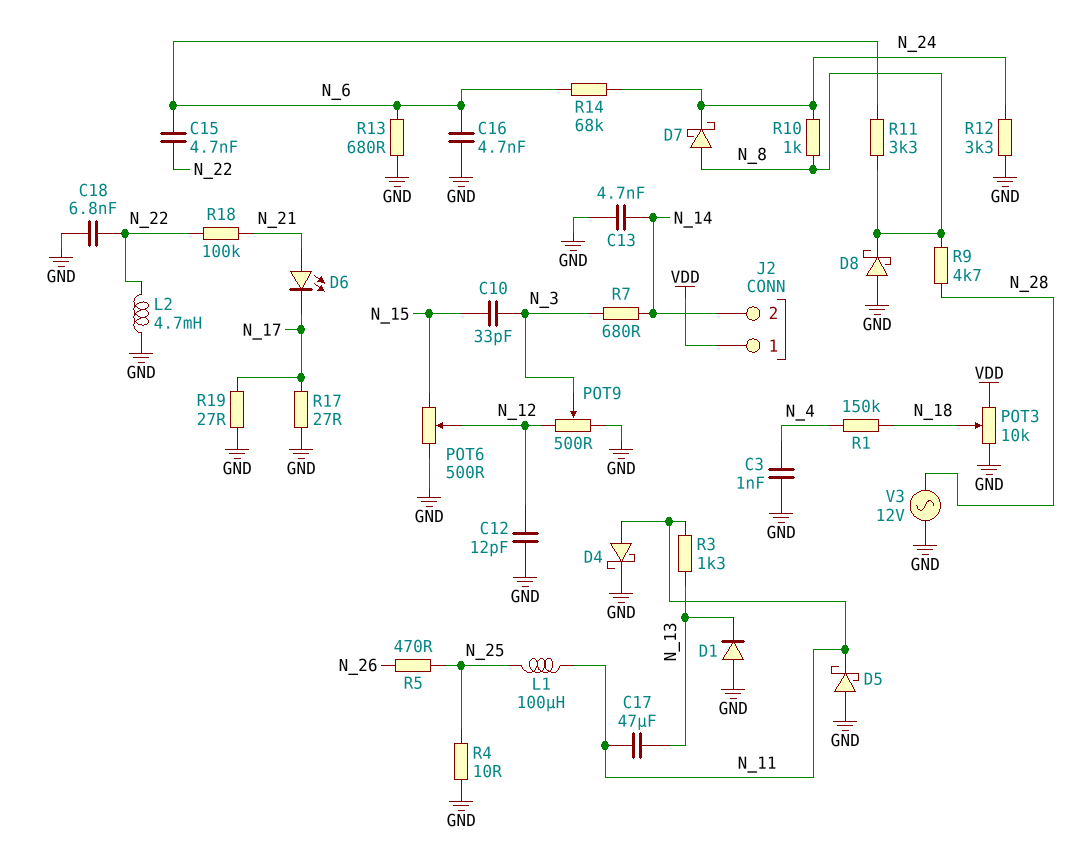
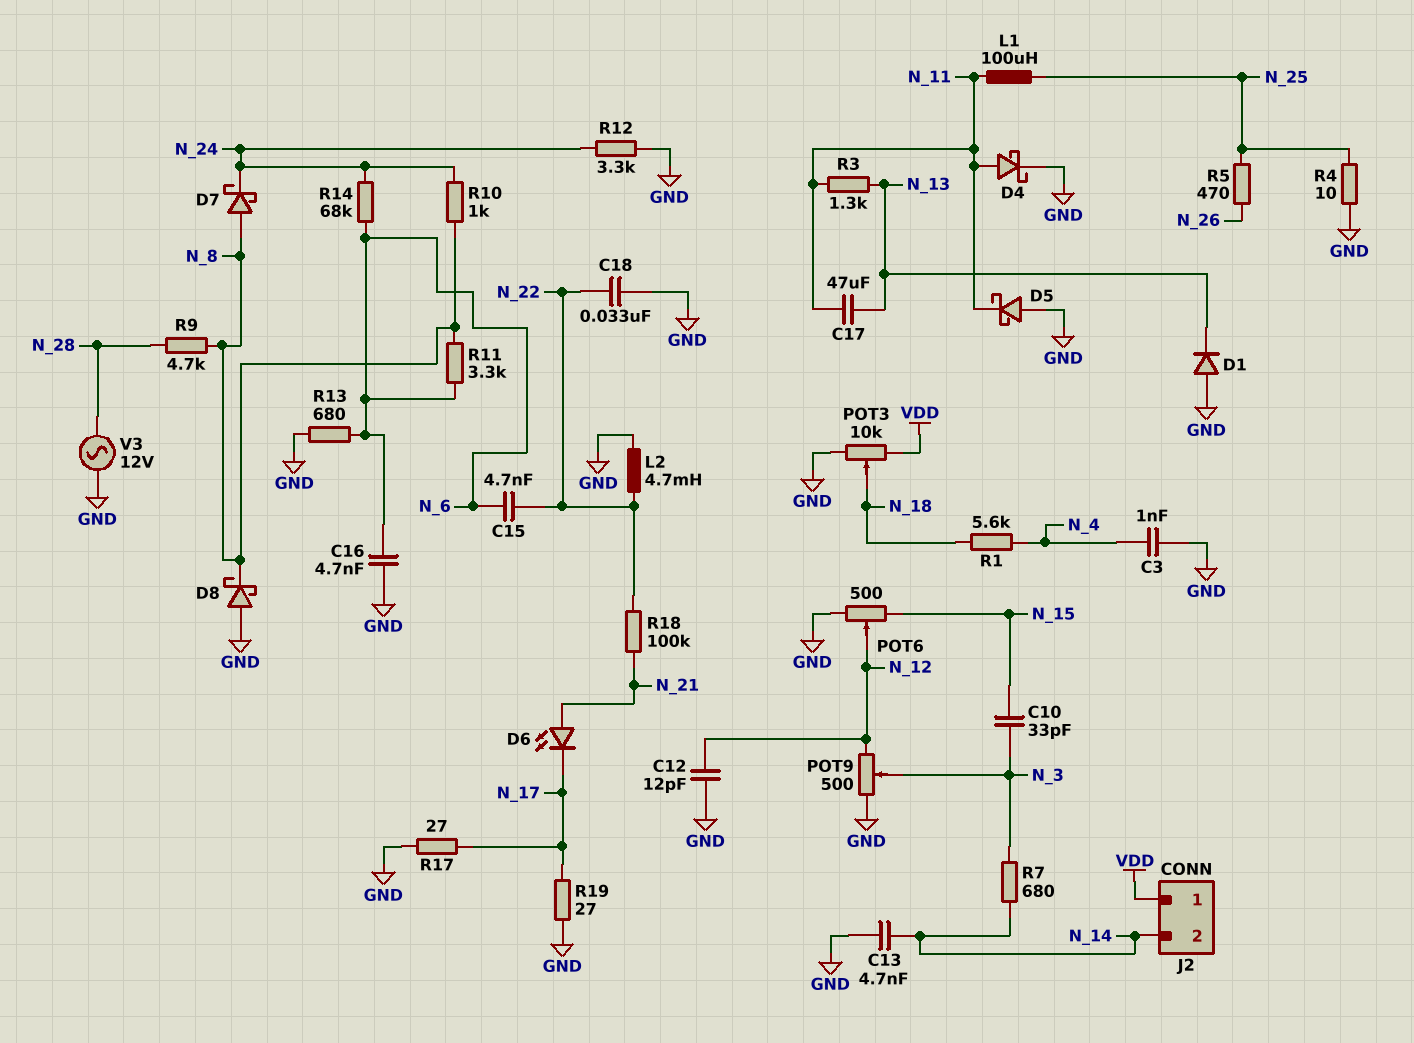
C18: 6.8nF (GND, N_22) -> 33nF (GND, N_22)
R1: 150k (N_4, N_18) -> 5.6k (N_4, N_18)

